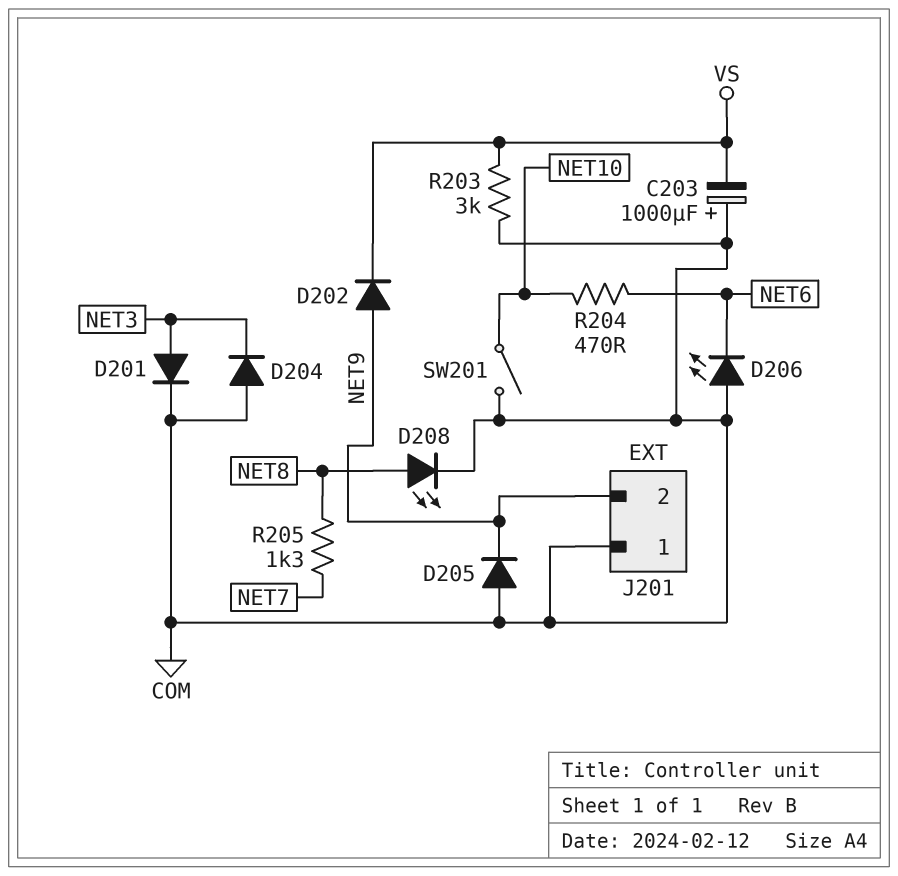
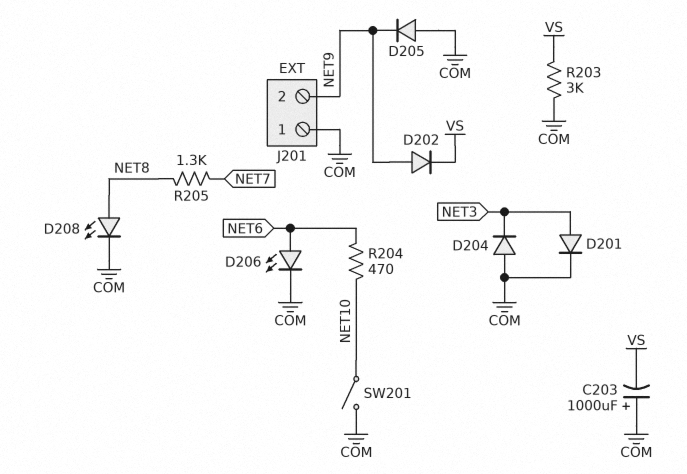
D206: LED (A COM, K NET6) -> LED (A NET6, K COM)

